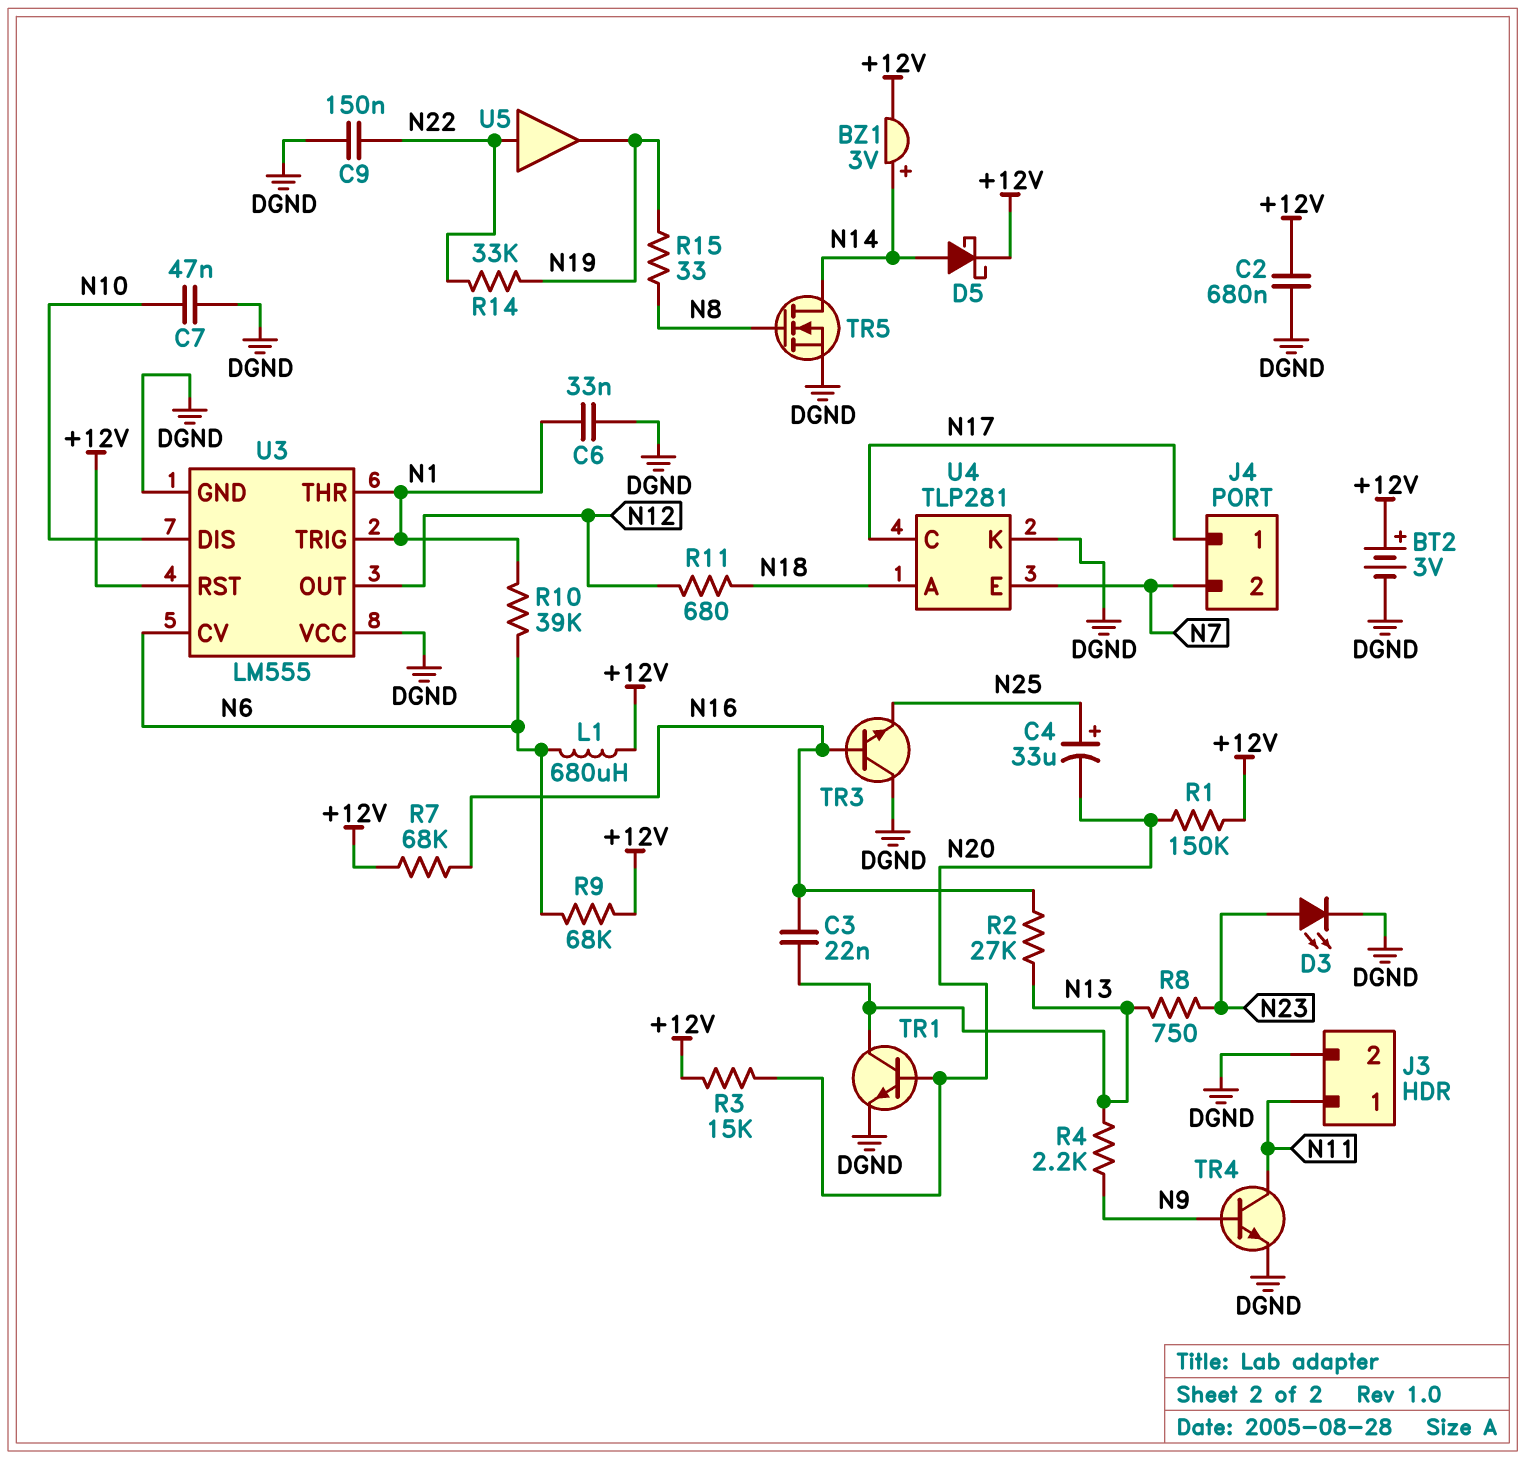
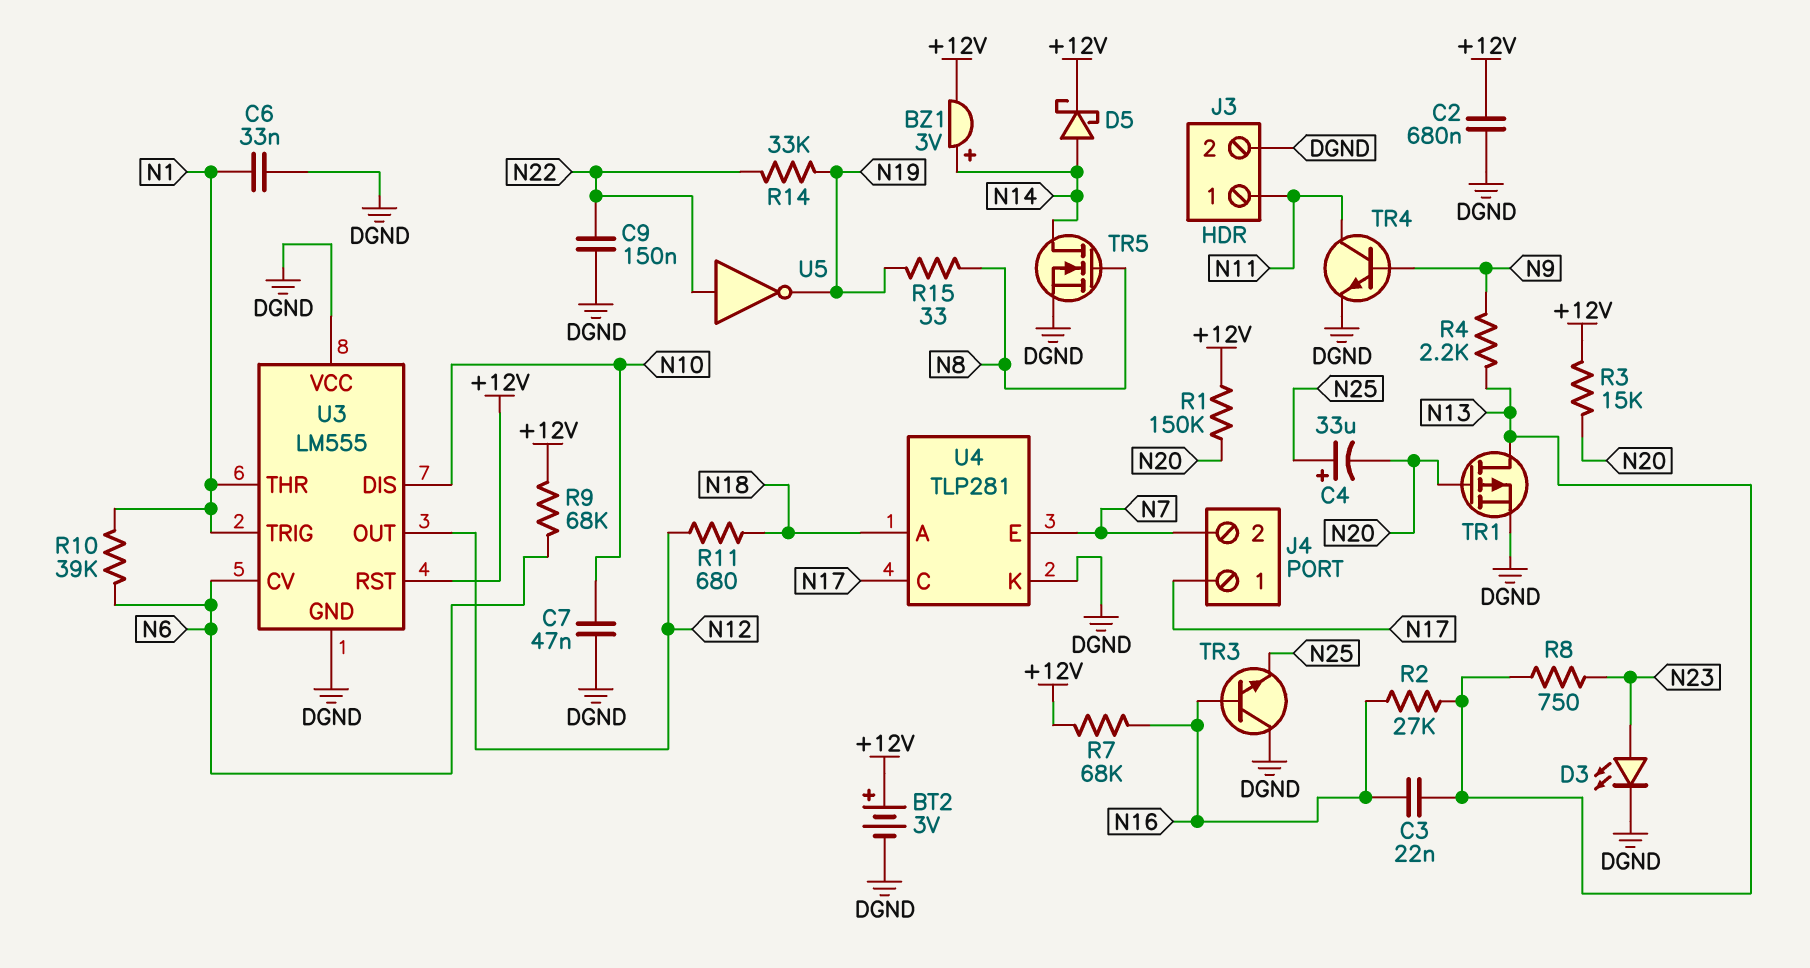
L1: 680uH (+12V, N6) -> none
TR1: NPN (B N20, C N13, E DGND) -> PMOS (G N20, D N13, S DGND)
U5: buffer (in N22, out N19) -> NOT (in N22, out N19)

